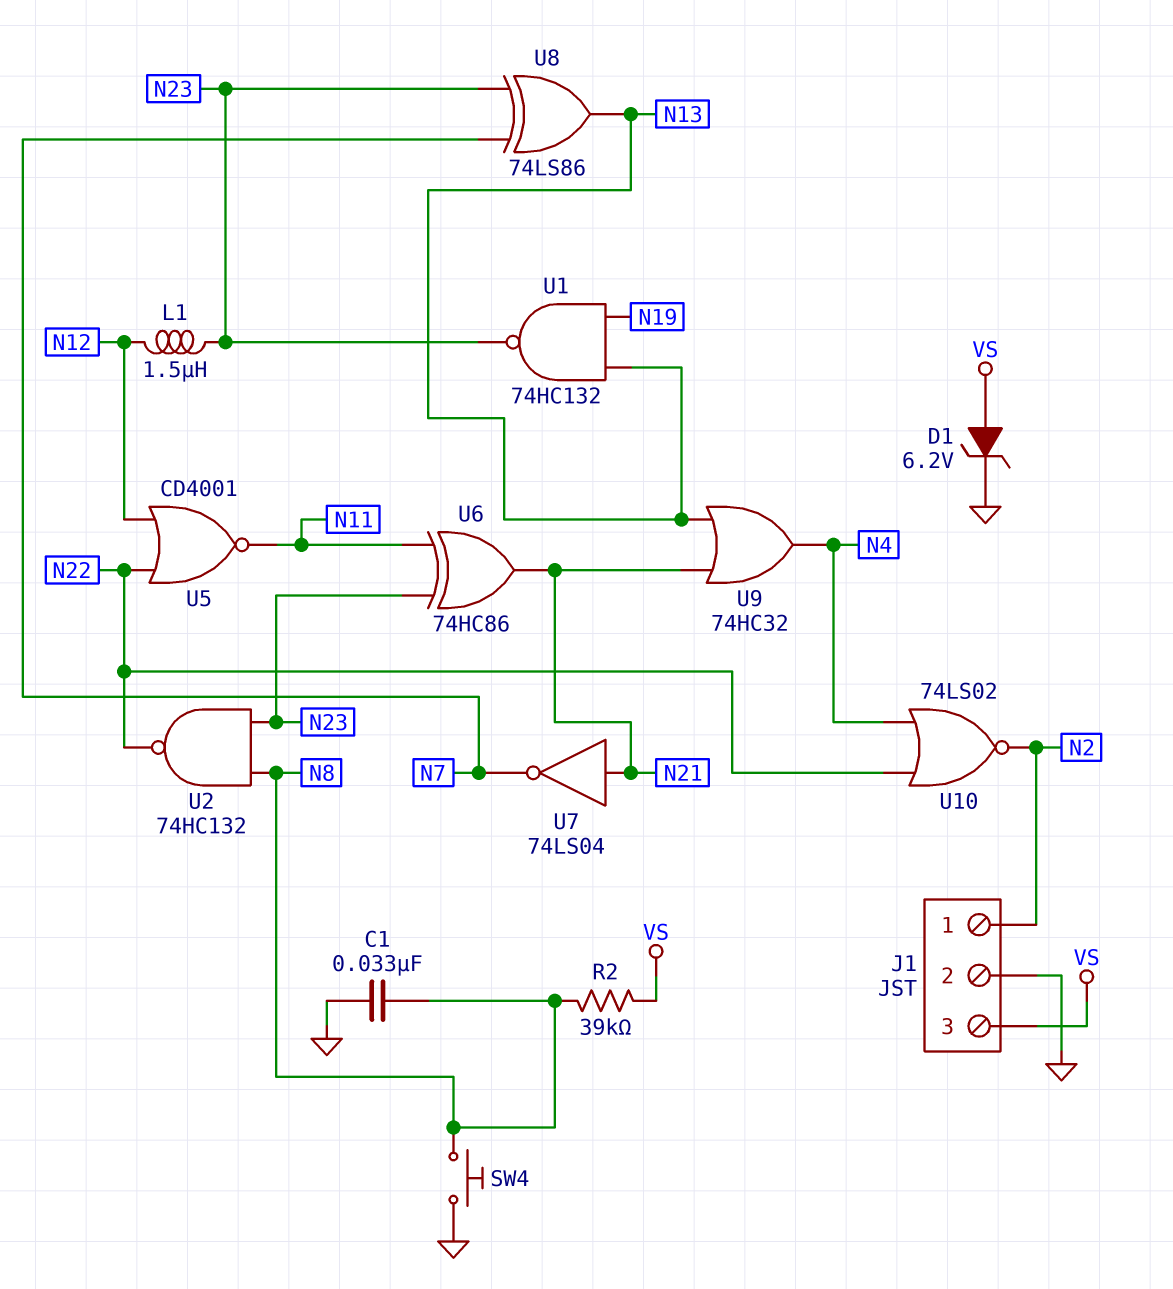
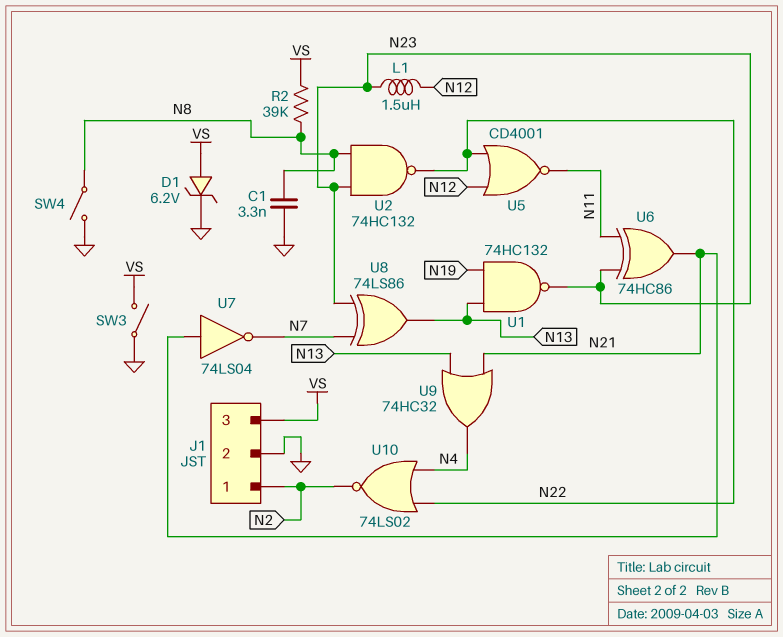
C1: 33nF (GND, N8) -> 3.3nF (GND, N8)
SW3: none -> switch (GND, VS)
SW4: button (GND, N8) -> switch (GND, N8)

